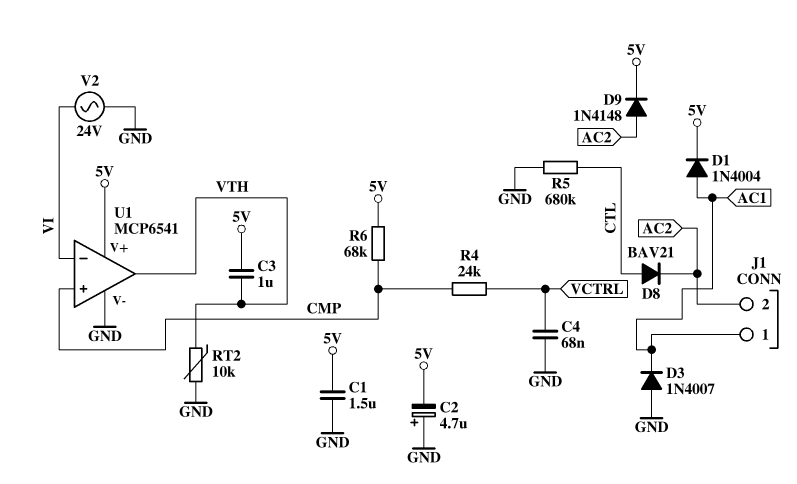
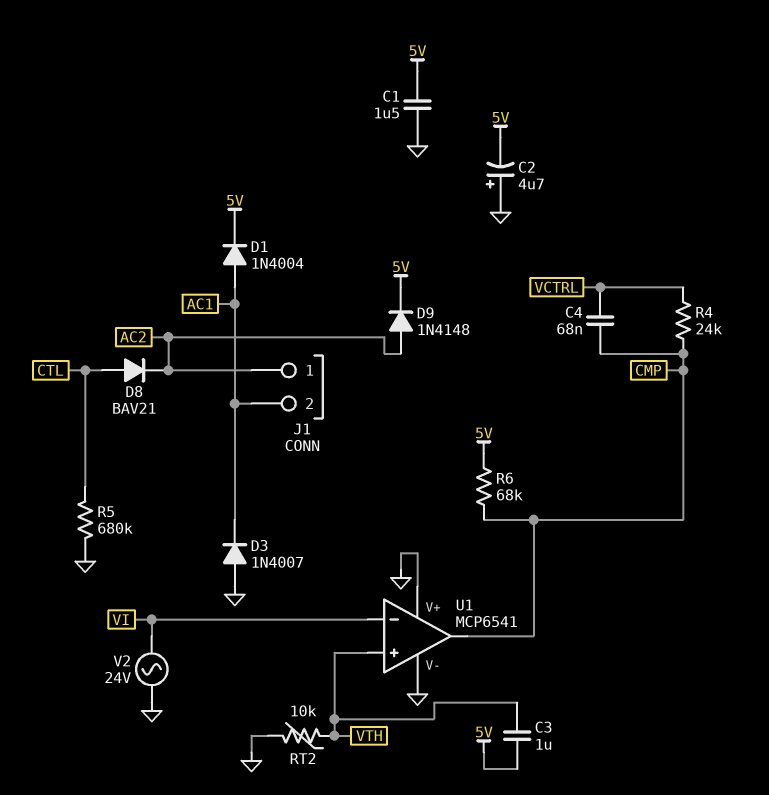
C4: 68nF (GND, VCTRL) -> 68nF (CMP, VCTRL)
J1 pin 1: AC1 -> AC2
J1 pin 2: AC2 -> AC1
U1 pin V+: 5V -> GND
U1 pin in+: CMP -> VTH
U1 pin out: VTH -> CMP

